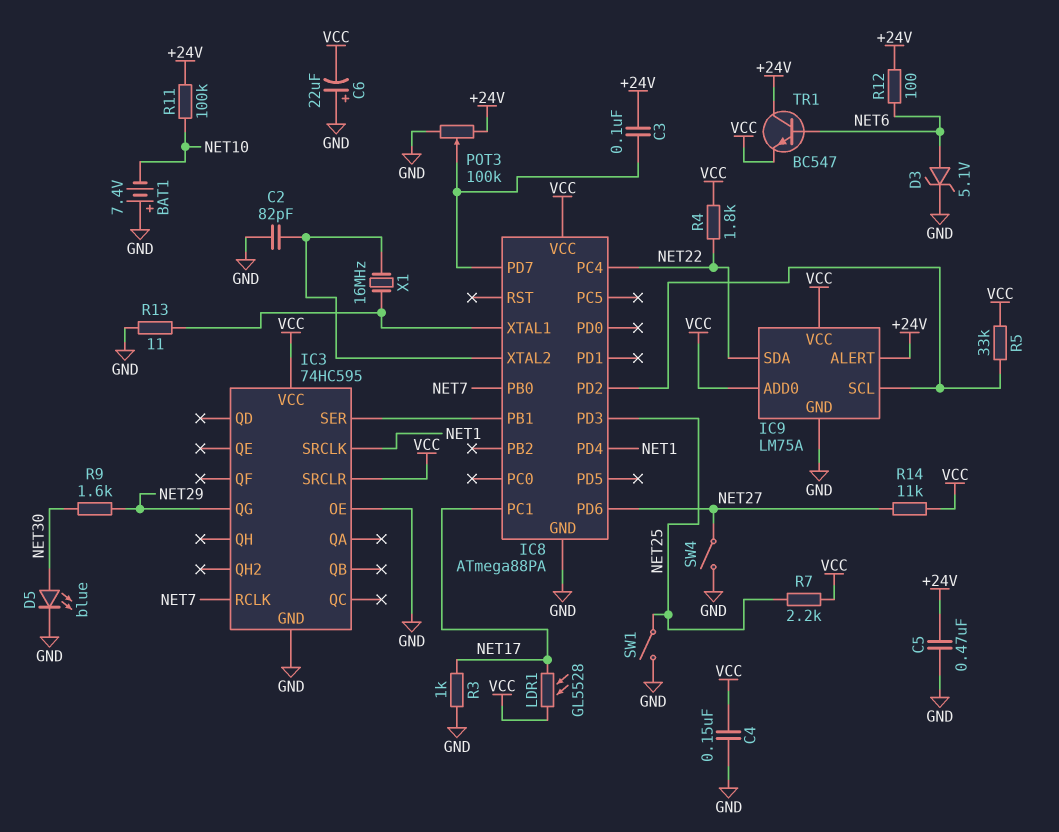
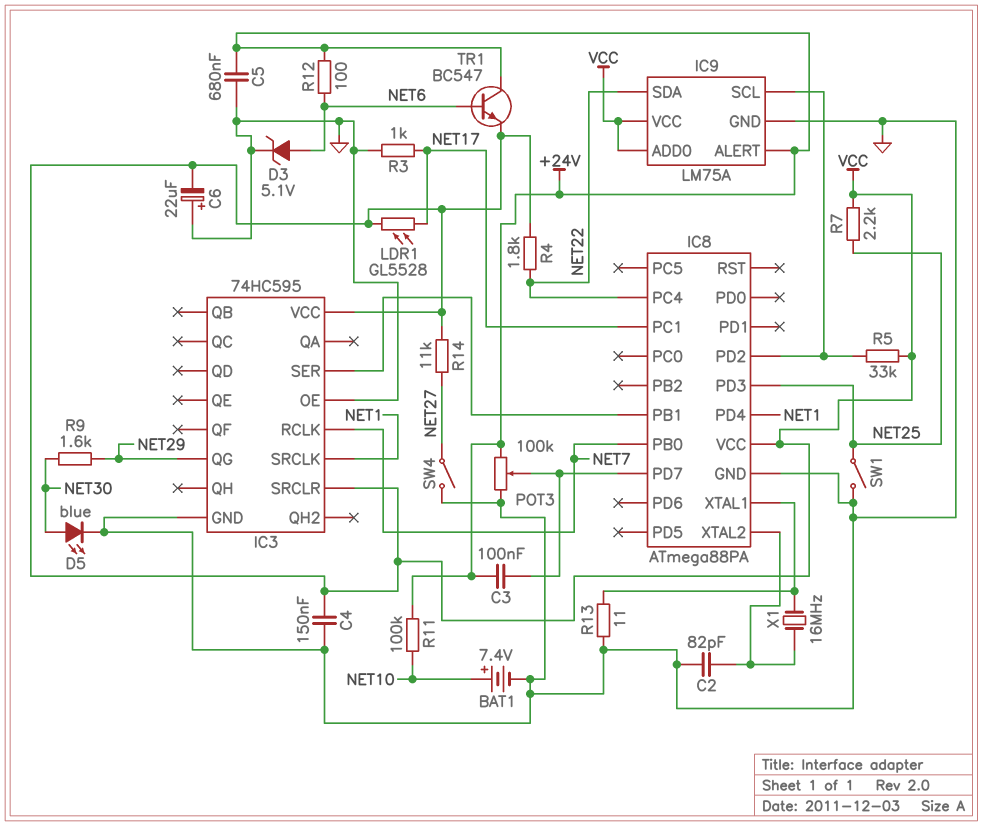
BAT1: 7.4V (plus GND, minus NET10) -> 7.4V (plus NET10, minus GND)
C5: 470nF (+24V, GND) -> 680nF (+24V, GND)
IC8 pin PD6: NET27 -> none

